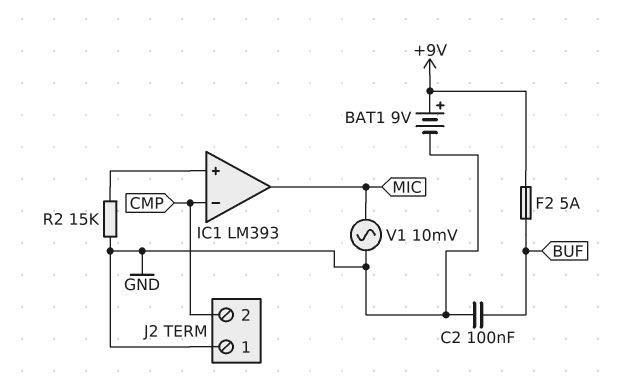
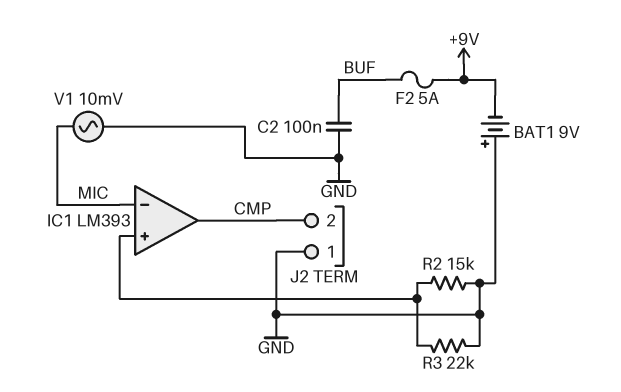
BAT1: 9V (plus +9V, minus GND) -> 9V (plus GND, minus +9V)
IC1 pin in-: CMP -> MIC
IC1 pin out: MIC -> CMP
R3: none -> 22k (GND, IC1/in+)

